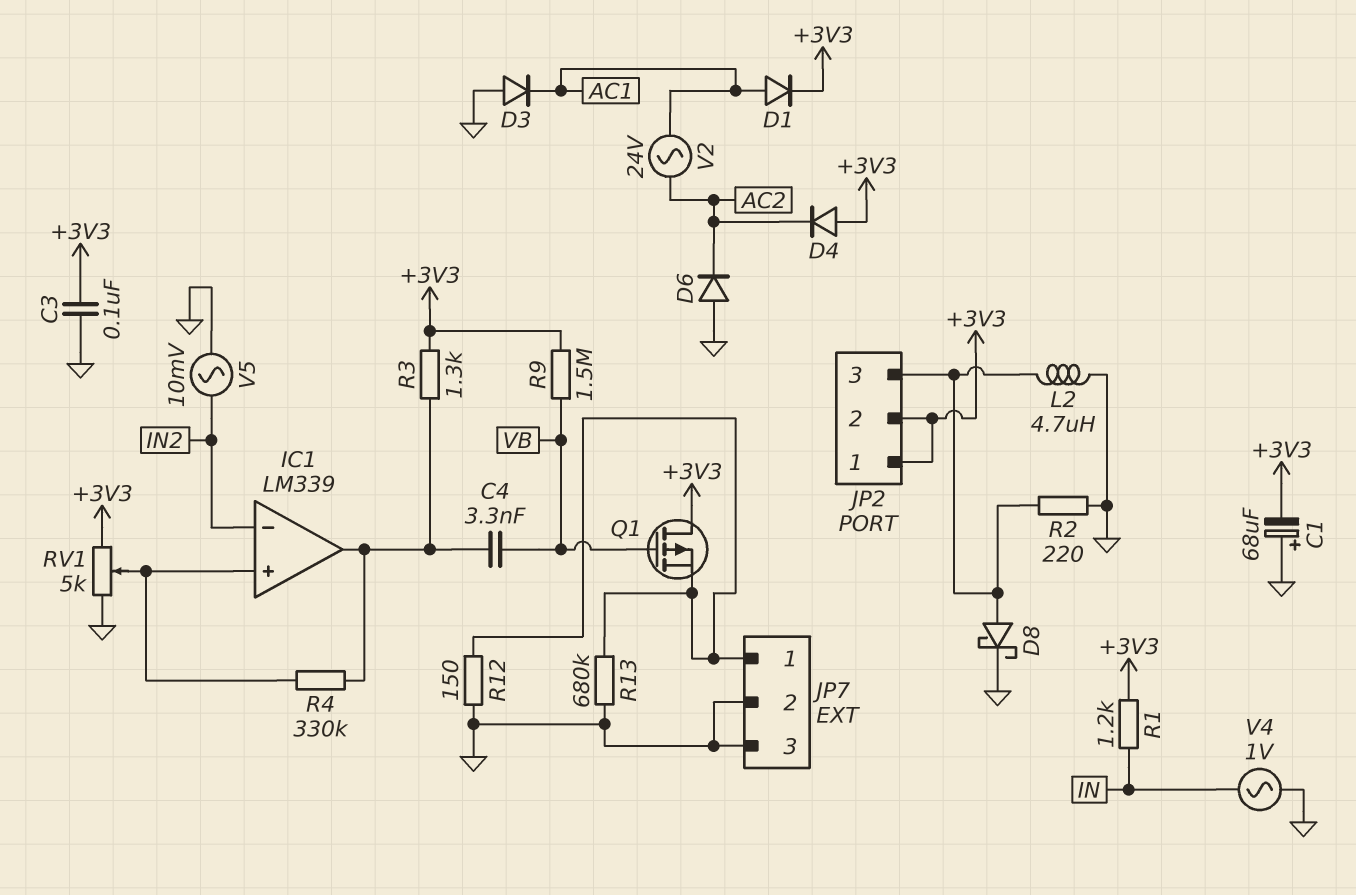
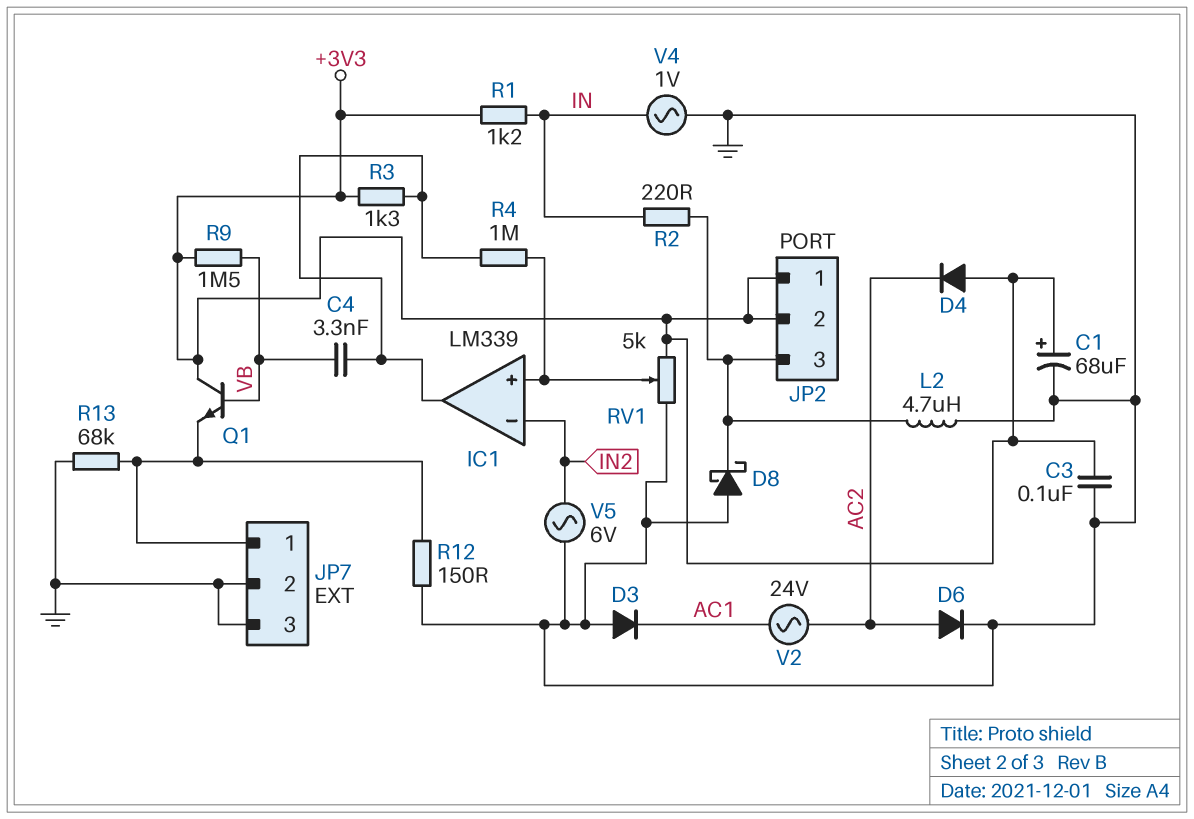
C1: 68uF (plus GND, minus +3V3) -> 68uF (plus +3V3, minus GND)
D1: diode (A AC1, K +3V3) -> none
D6: diode (A GND, K AC2) -> diode (A AC2, K GND)
D8: schottky (A JP2/3, K GND) -> schottky (A GND, K JP2/3)
Q1: PMOS (G VB, D +3V3, S JP7/1) -> NPN (B VB, C +3V3, E JP7/1)
R2: 220 (GND, JP2/3) -> 220 (IN, JP2/3)
R4: 330k (IC1/in+, IC1/out) -> 1M (IC1/in+, IC1/out)
R13: 680k (GND, JP7/1) -> 68k (GND, JP7/1)
V5: AC 10mV (GND, IN2) -> AC 6V (GND, IN2)

